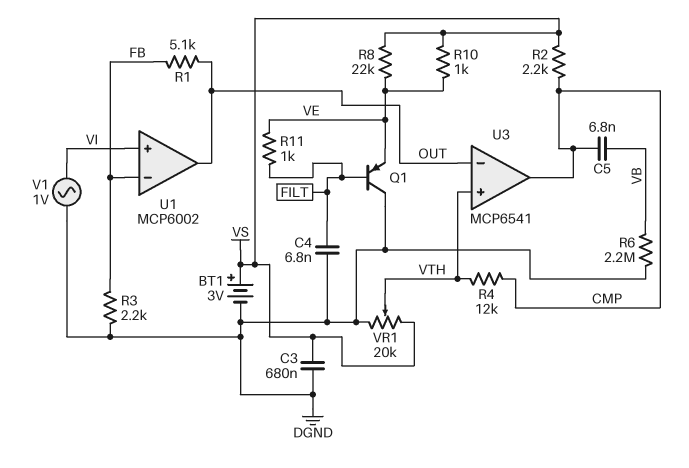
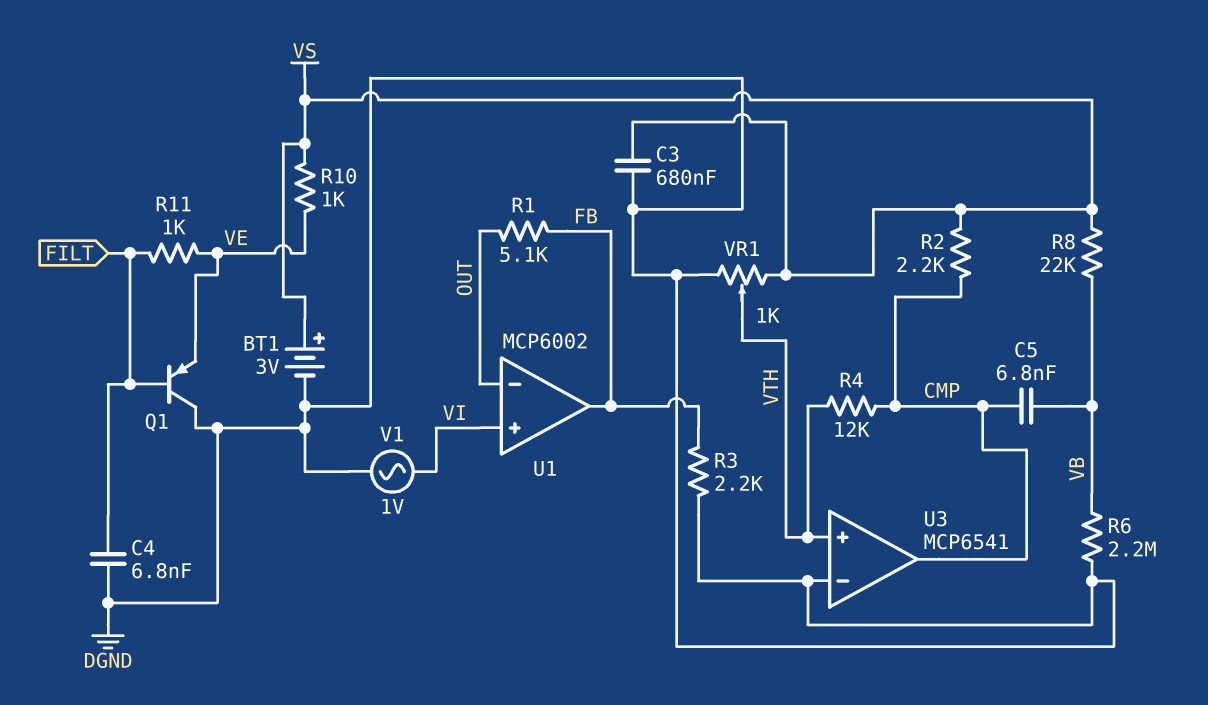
R8: 22k (VE, VS) -> 22k (VB, VS)
U1 pin in-: FB -> OUT
U1 pin out: OUT -> FB
U3 pin in-: OUT -> DGND
VR1: 20k (DGND, VS, wiper VTH) -> 1k (DGND, VS, wiper VTH)

